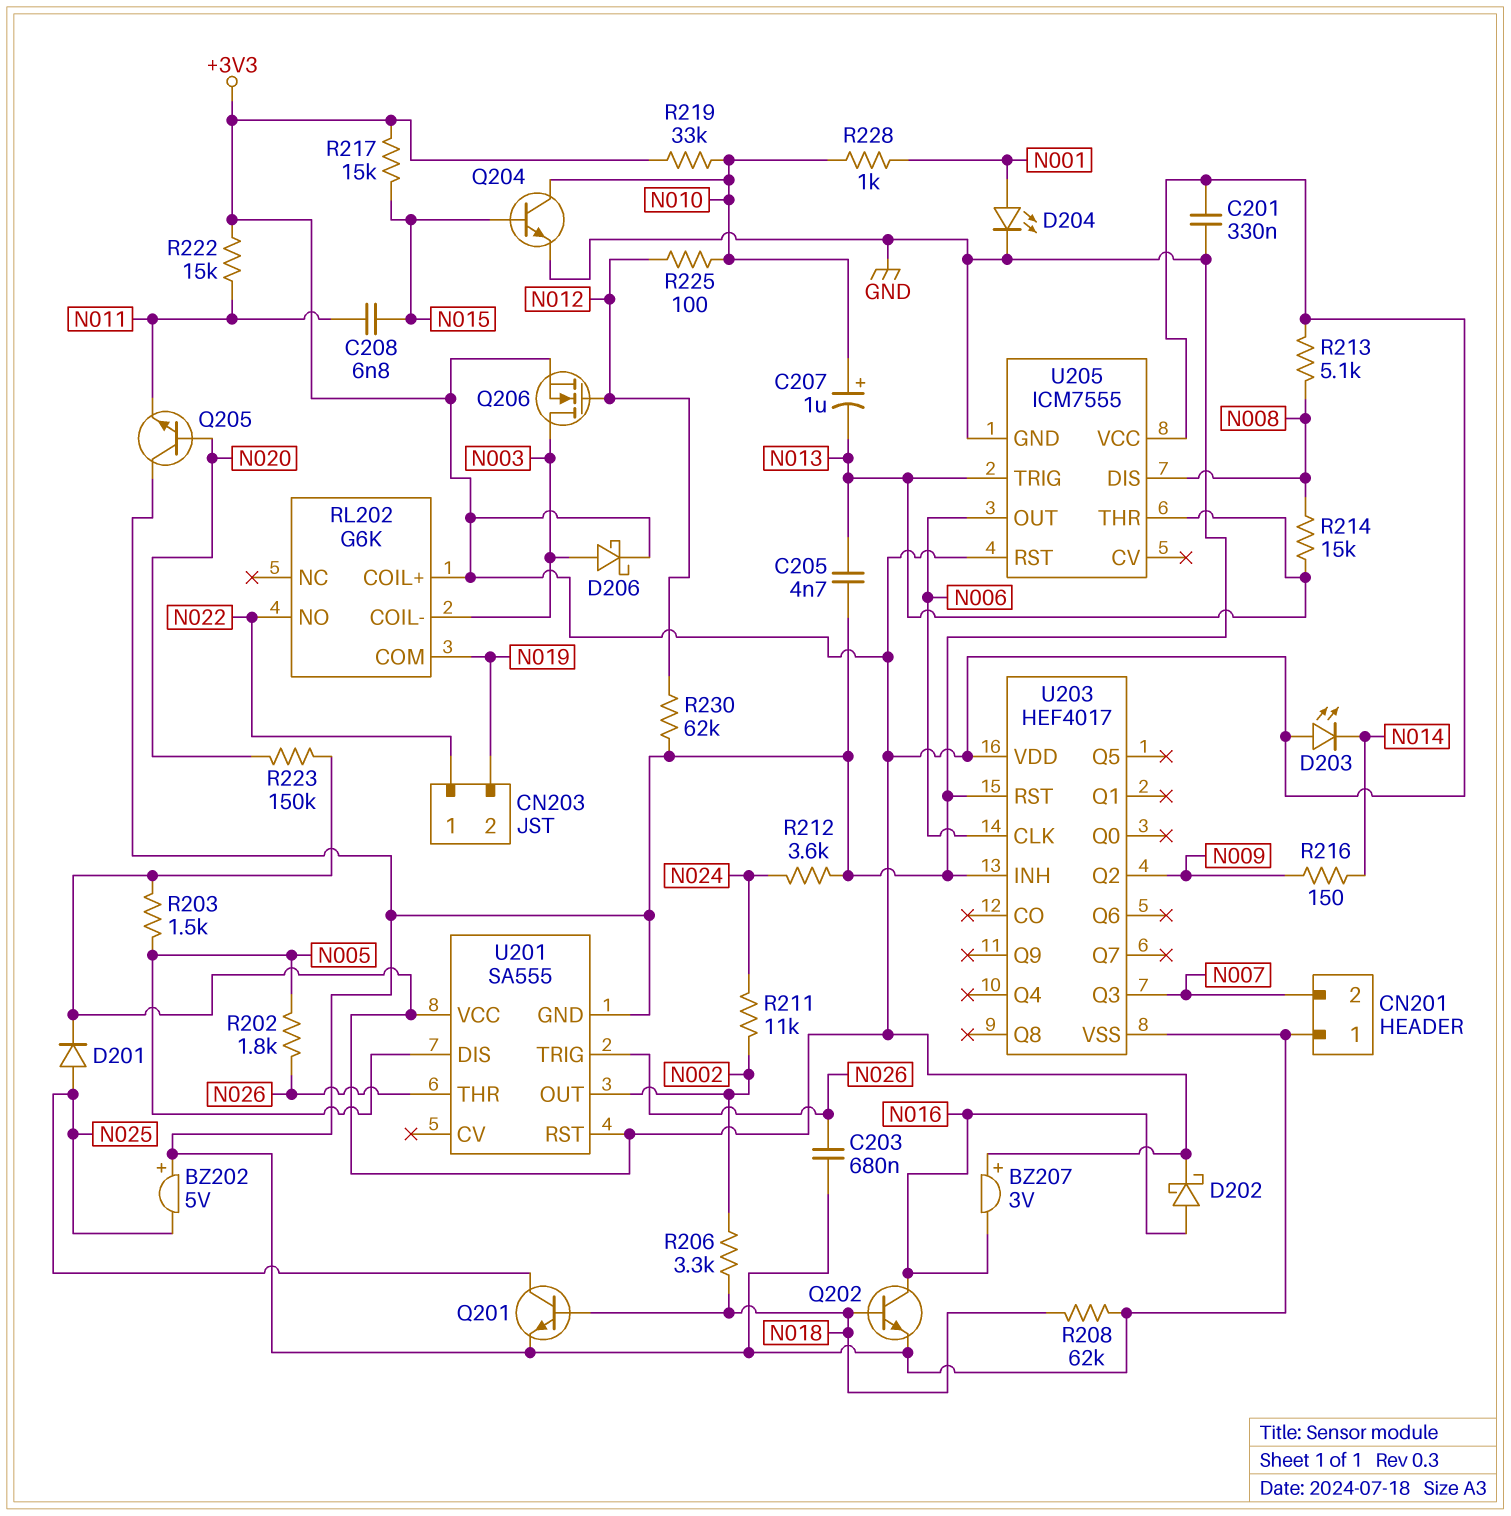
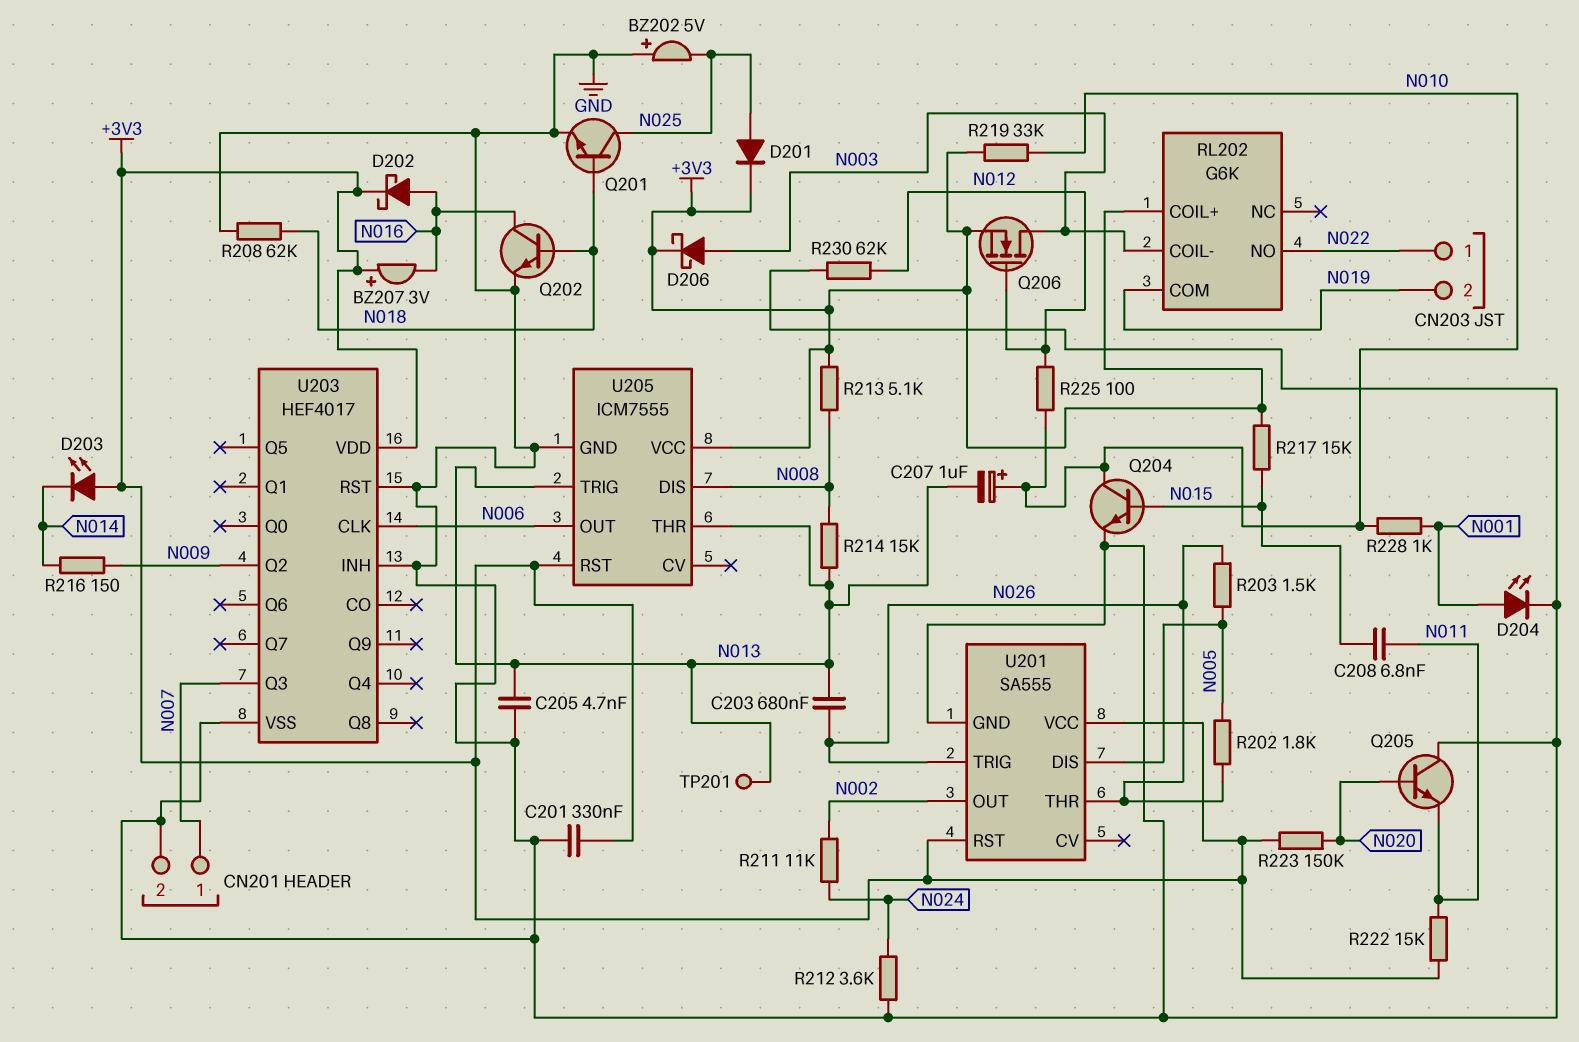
C203: 680nF (GND, N026) -> 680nF (N013, N026)
CN201 pin 1: GND -> N007
CN201 pin 2: N007 -> GND
R203: 1.5k (+3V3, N005) -> 1.5k (N005, N026)
R206: 3.3k (N002, N018) -> none
TP201: none -> test point (N013)

